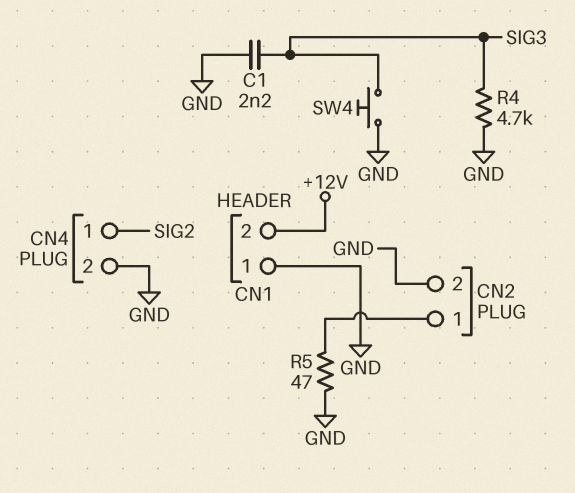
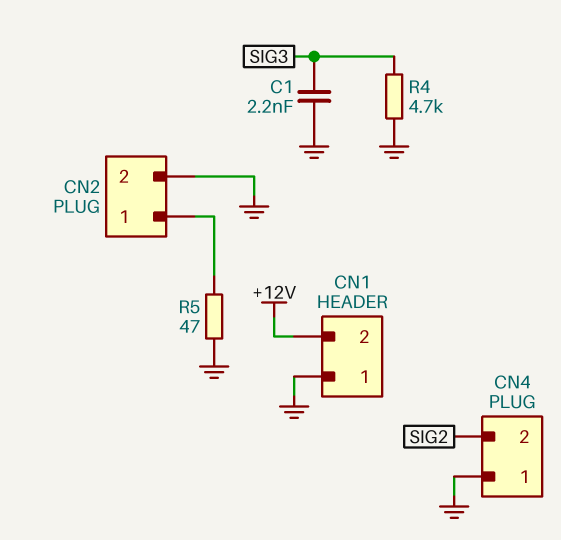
CN4 pin 1: SIG2 -> GND
CN4 pin 2: GND -> SIG2
SW4: button (GND, SIG3) -> none

